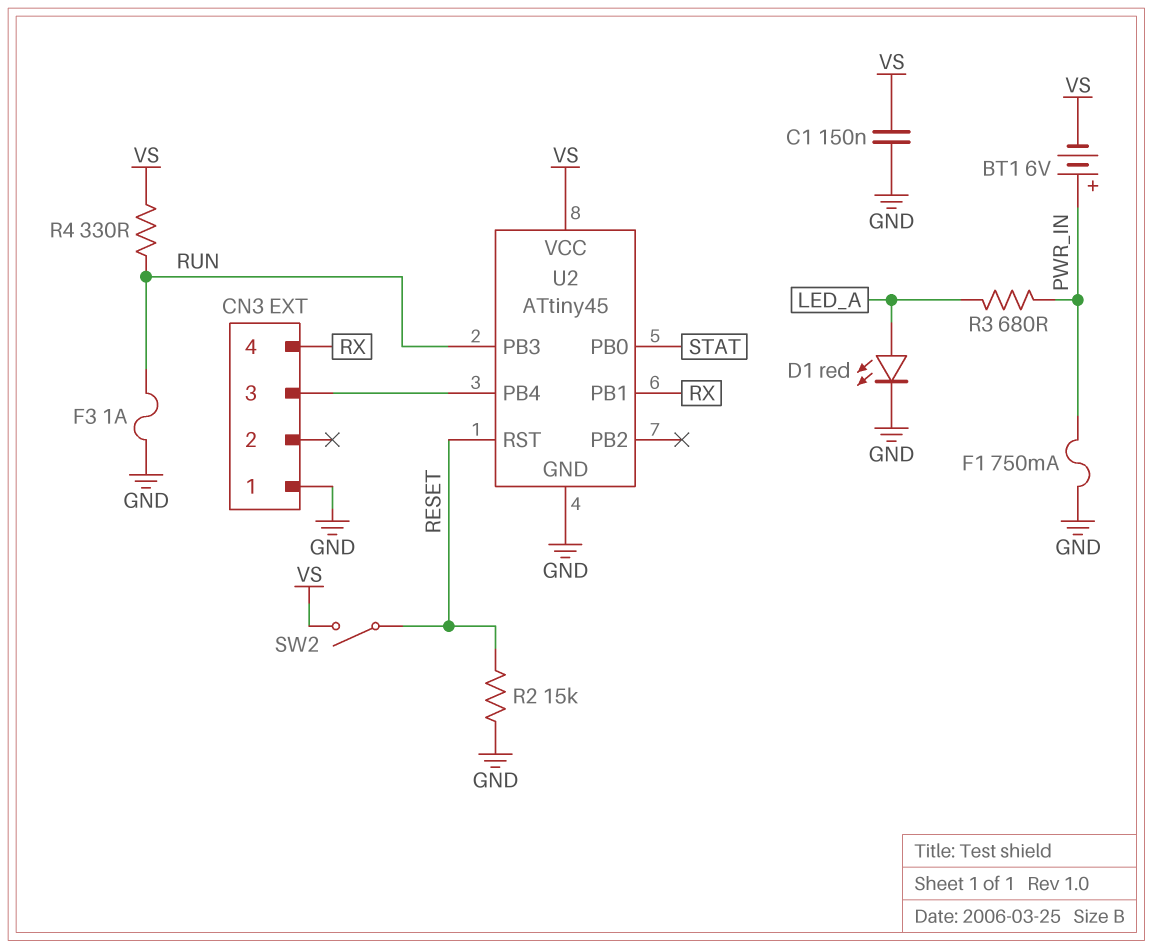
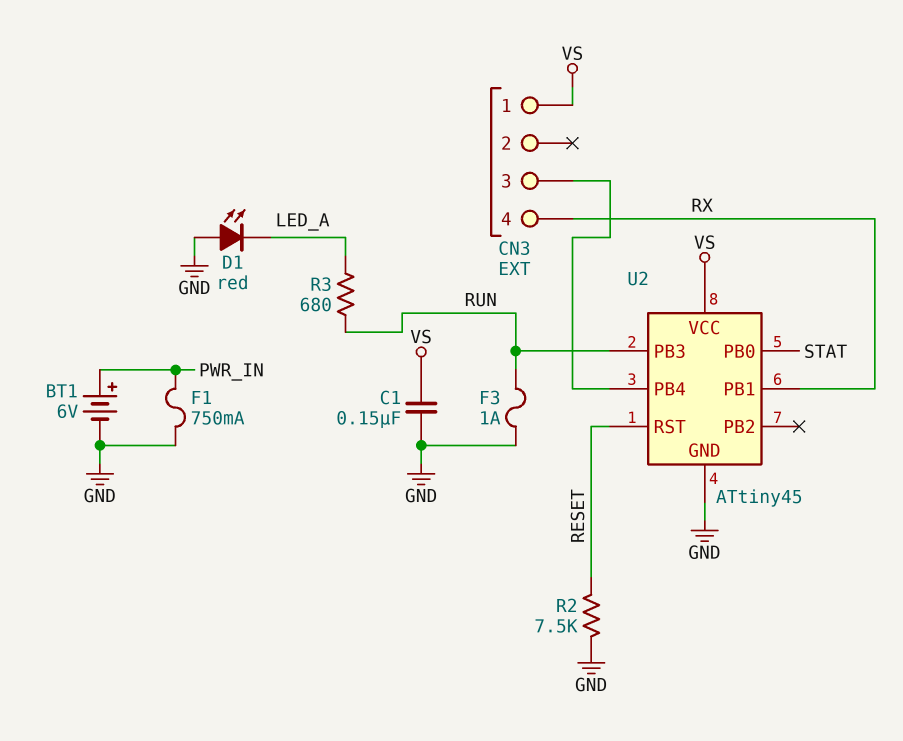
BT1: 6V (plus PWR_IN, minus VS) -> 6V (plus PWR_IN, minus GND)
CN3 pin 1: GND -> VS
D1: LED red (A LED_A, K GND) -> LED red (A GND, K LED_A)
R2: 15k (GND, RESET) -> 7.5k (GND, RESET)
R3: 680 (LED_A, PWR_IN) -> 680 (LED_A, RUN)
R4: 330 (RUN, VS) -> none
SW2: switch (RESET, VS) -> none

